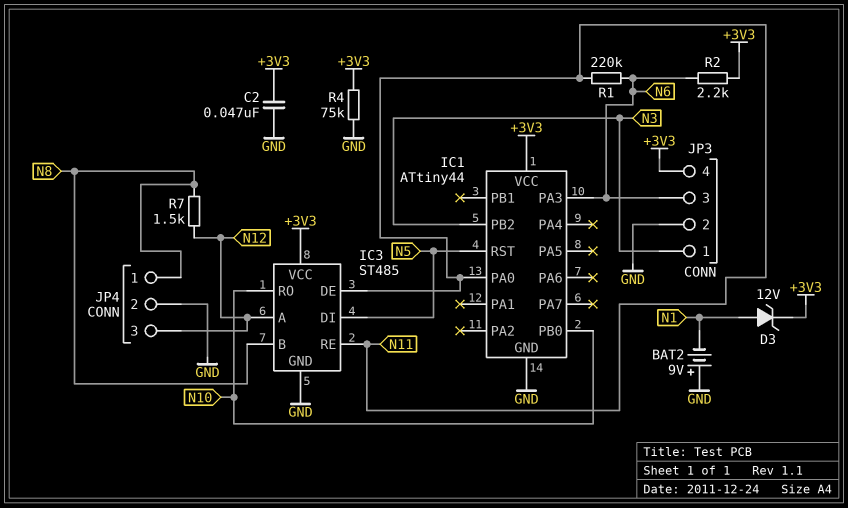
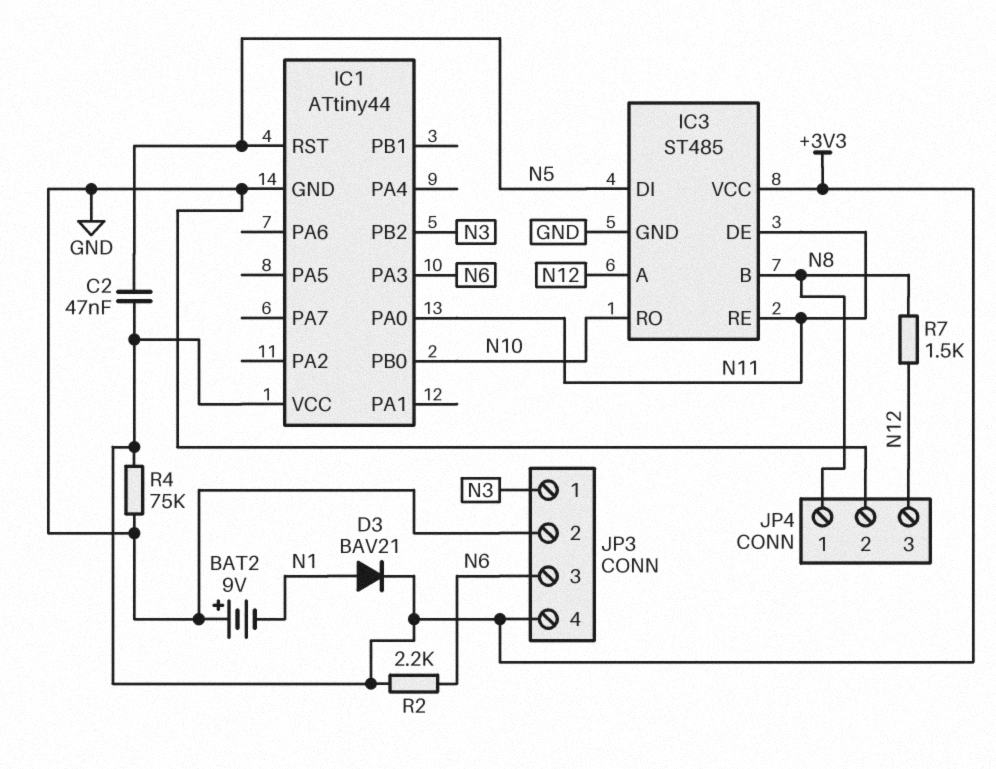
C2: 47nF (+3V3, GND) -> 47nF (+3V3, N5)
D3: zener 12V (A N1, K +3V3) -> diode BAV21 (A N1, K +3V3)
R1: 220k (N6, N11) -> none

